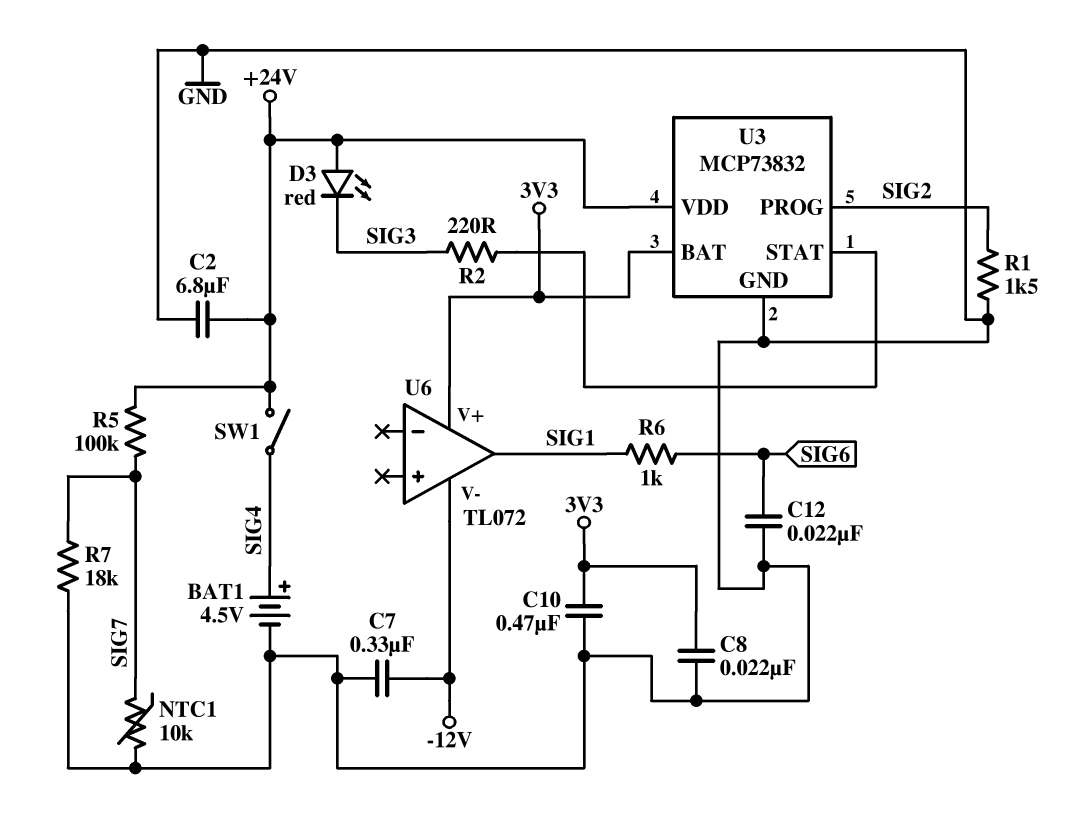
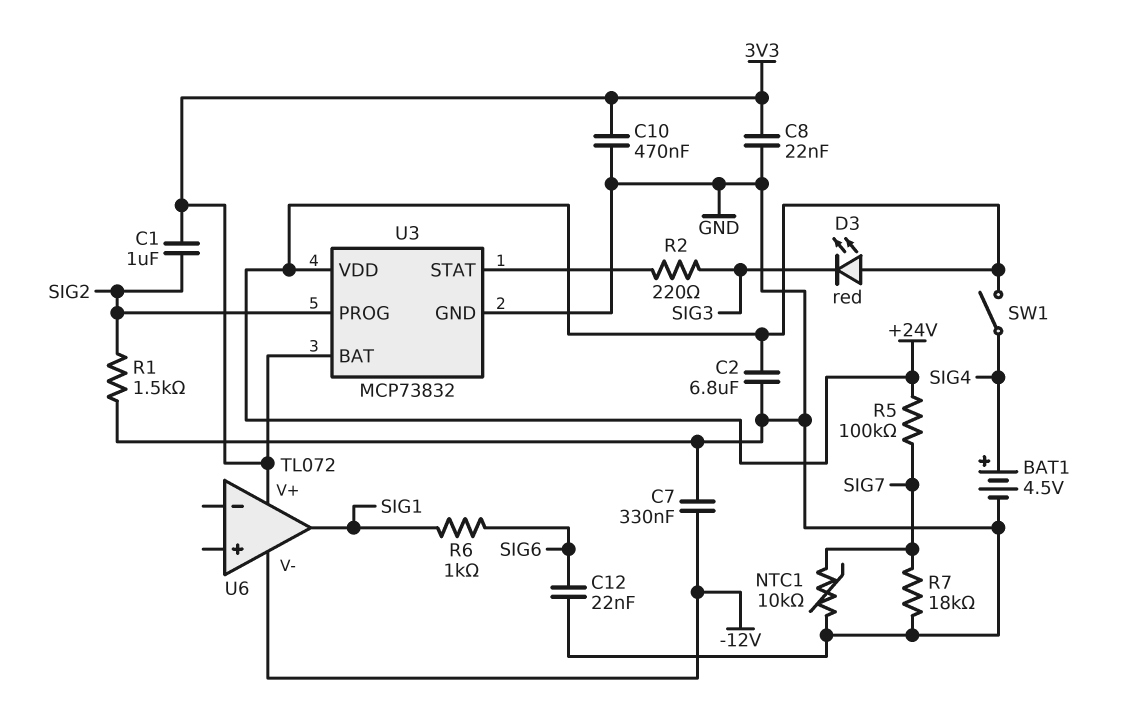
C1: none -> 1uF (3V3, SIG2)

